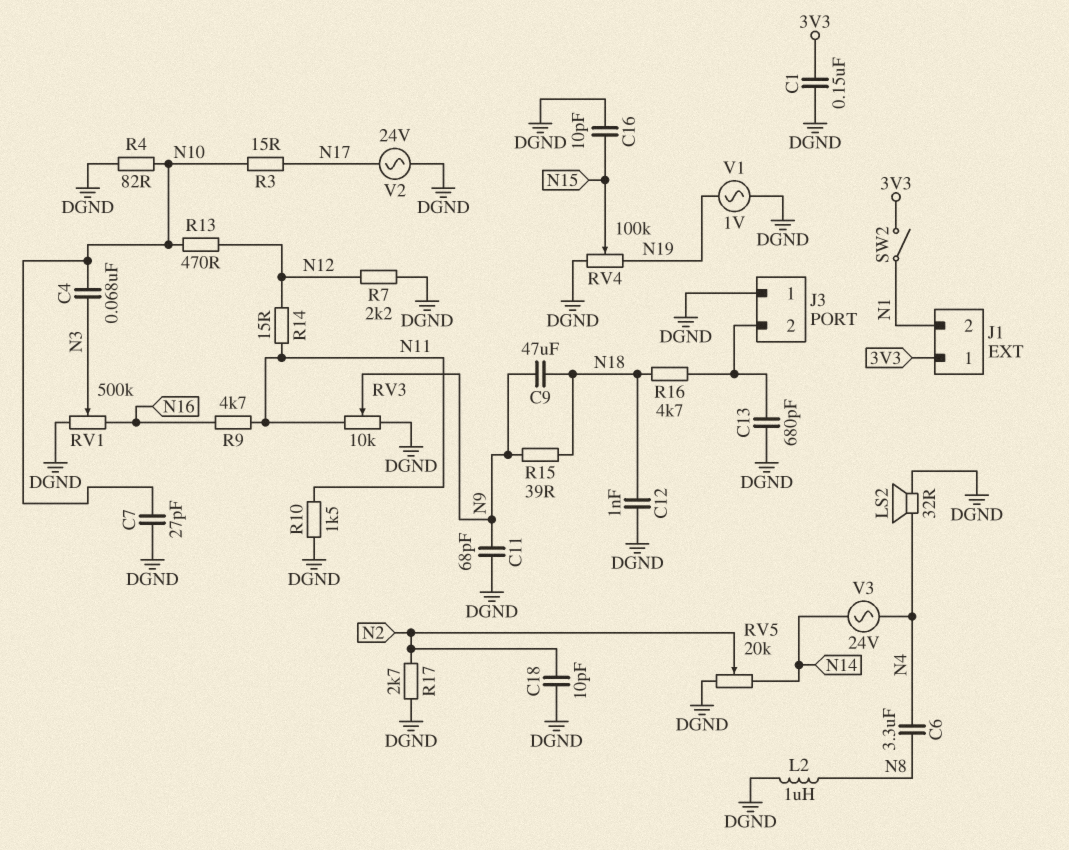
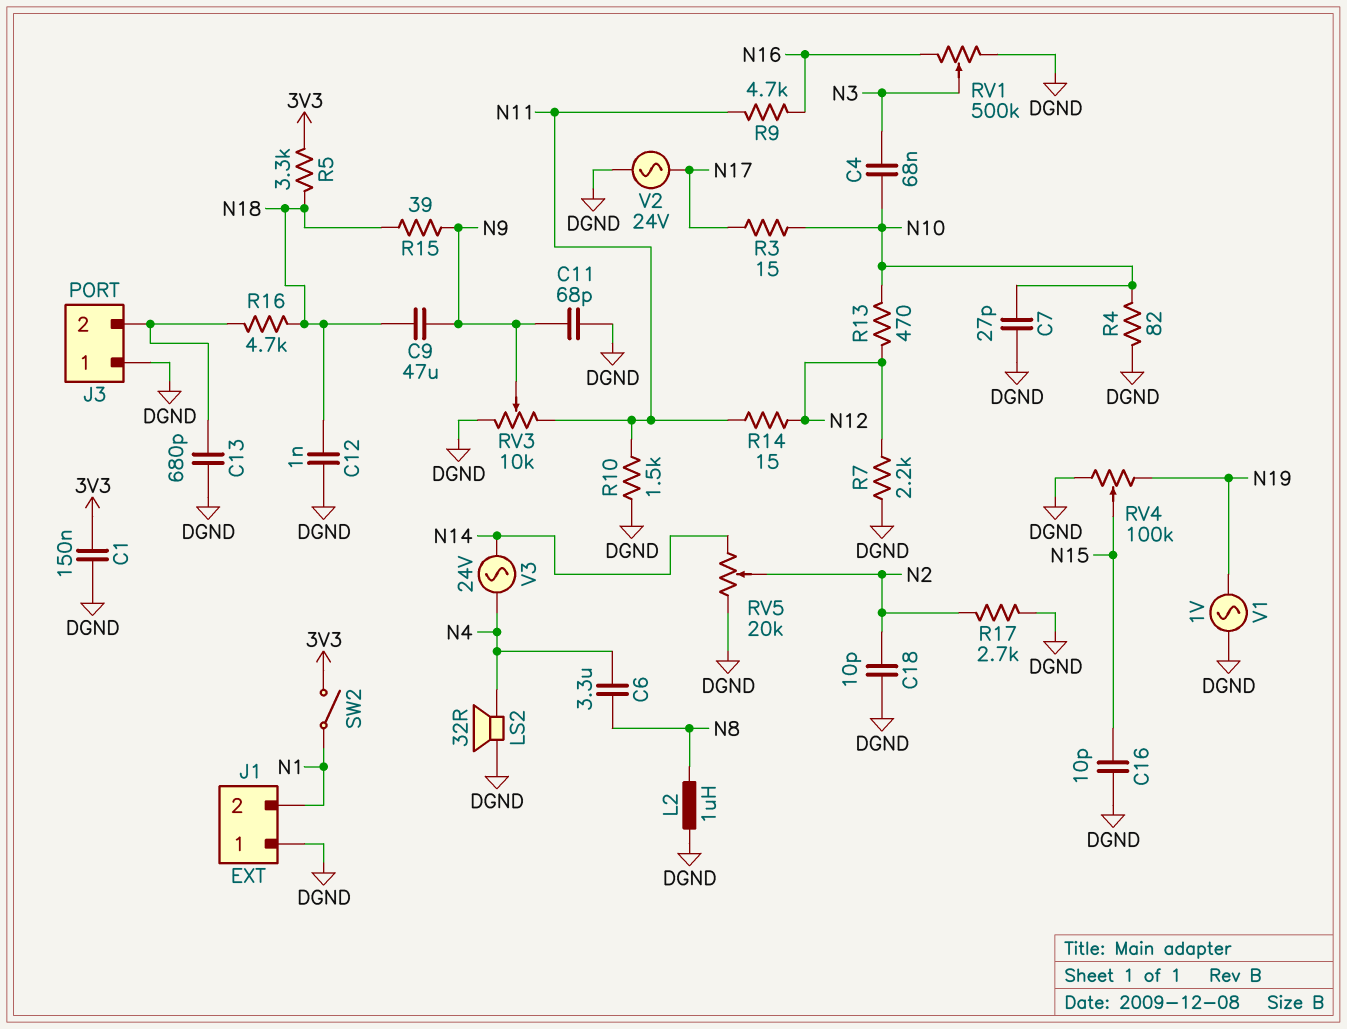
J1 pin 1: 3V3 -> DGND
R5: none -> 3.3k (3V3, N18)

